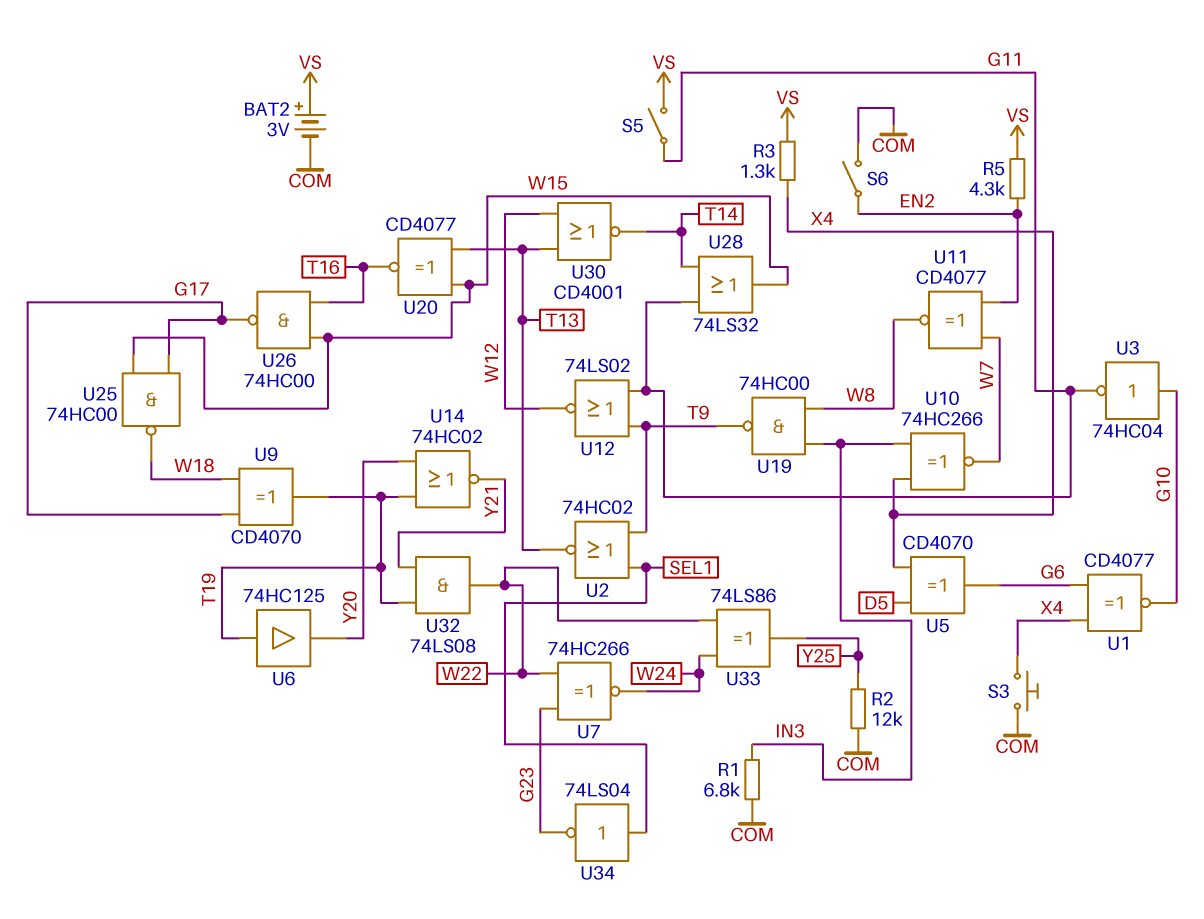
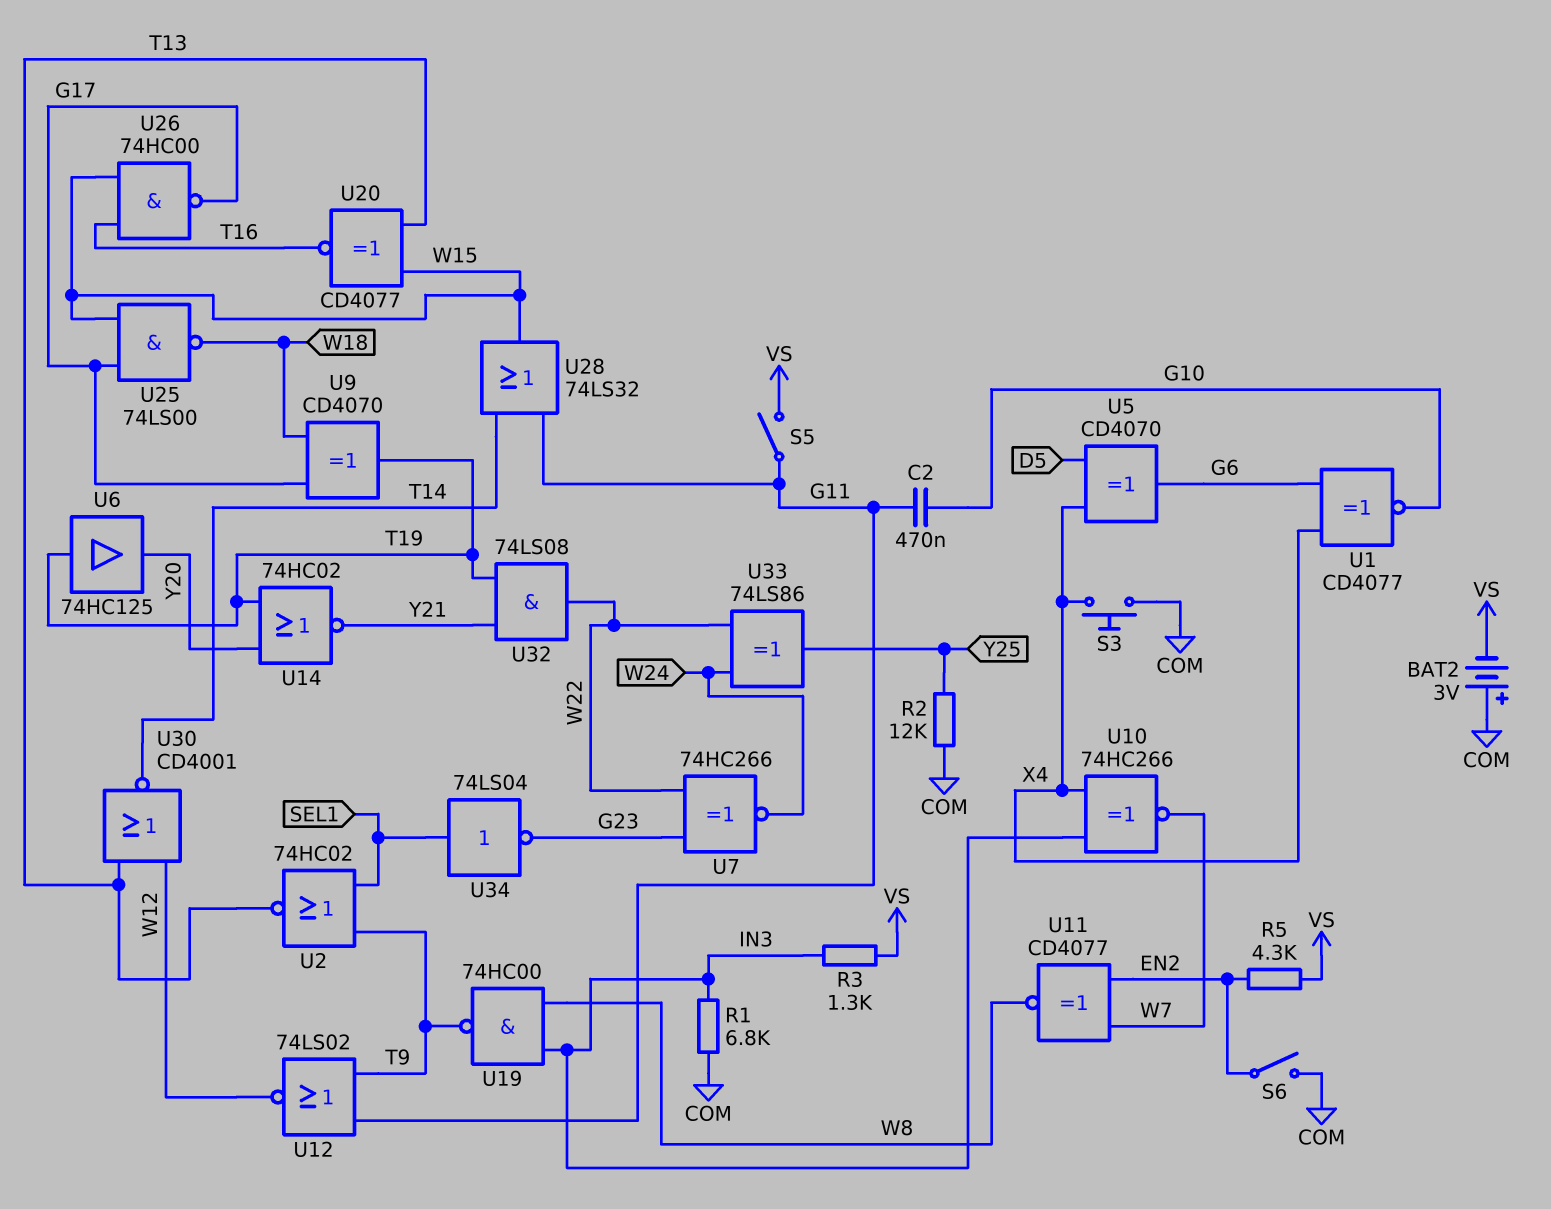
BAT2: 3V (plus VS, minus COM) -> 3V (plus COM, minus VS)
C2: none -> 470nF (G10, G11)
R3: 1.3k (VS, X4) -> 1.3k (IN3, VS)
U3: NOT 74HC04 (in G10, out G11) -> none
U25: NAND 74HC00 (in G17, in W15, out W18) -> NAND 74LS00 (in G17, in W15, out W18)

